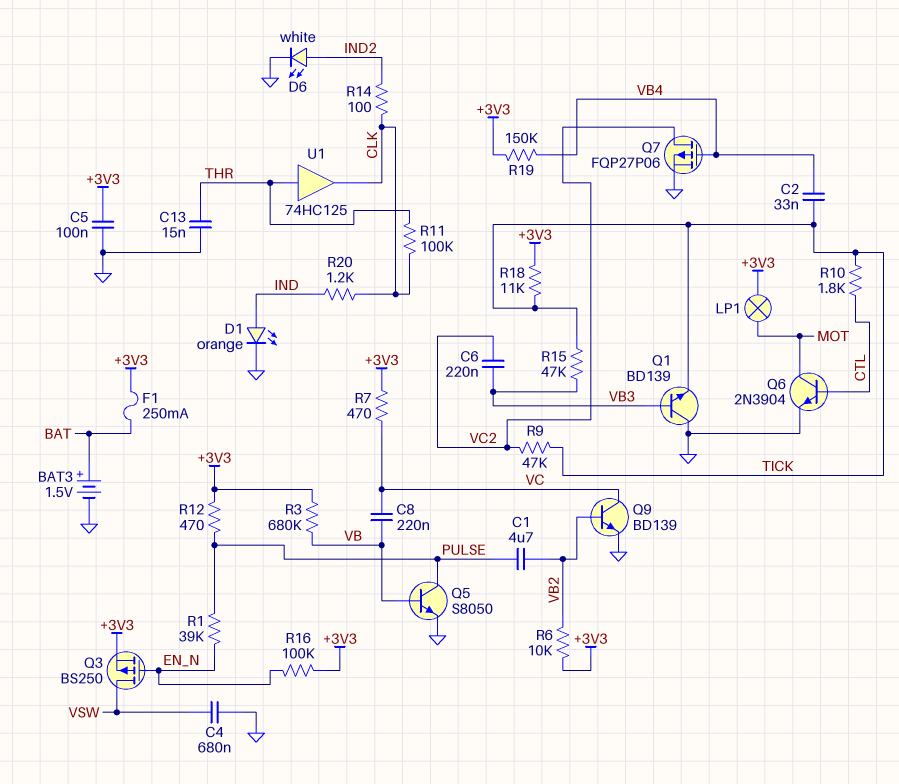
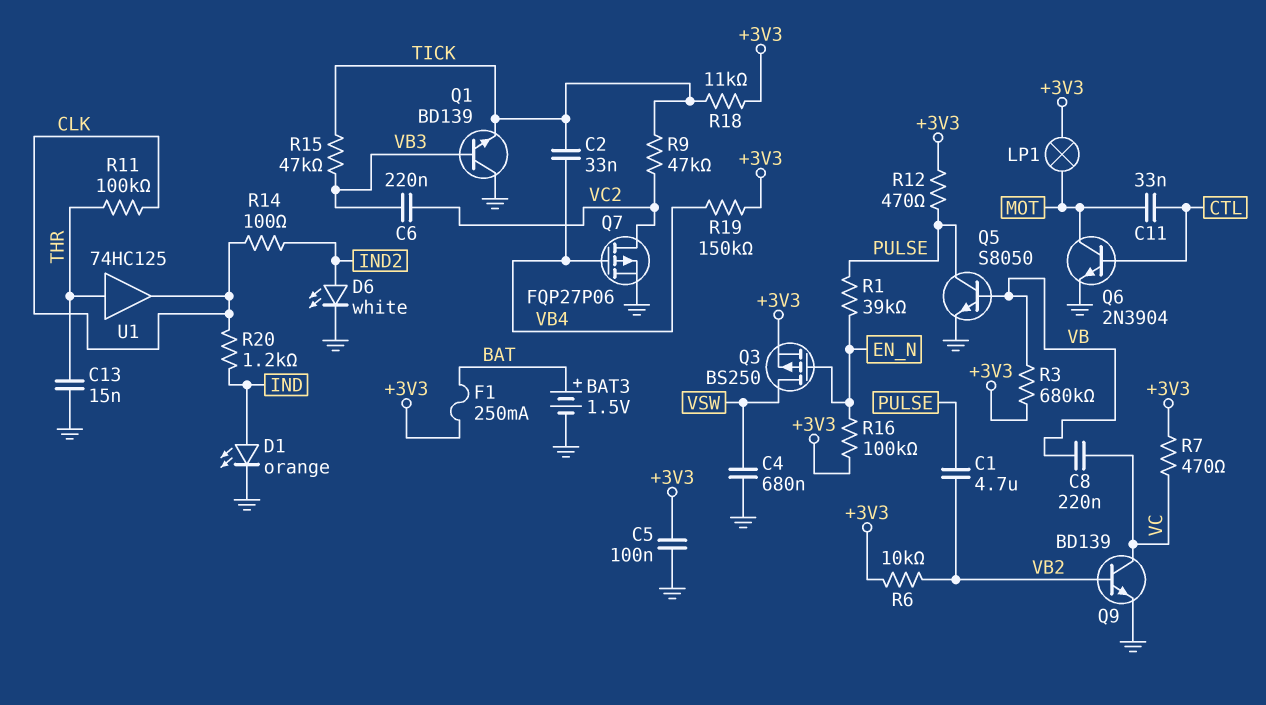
C11: none -> 33nF (CTL, MOT)
R10: 1.8k (CTL, TICK) -> none

